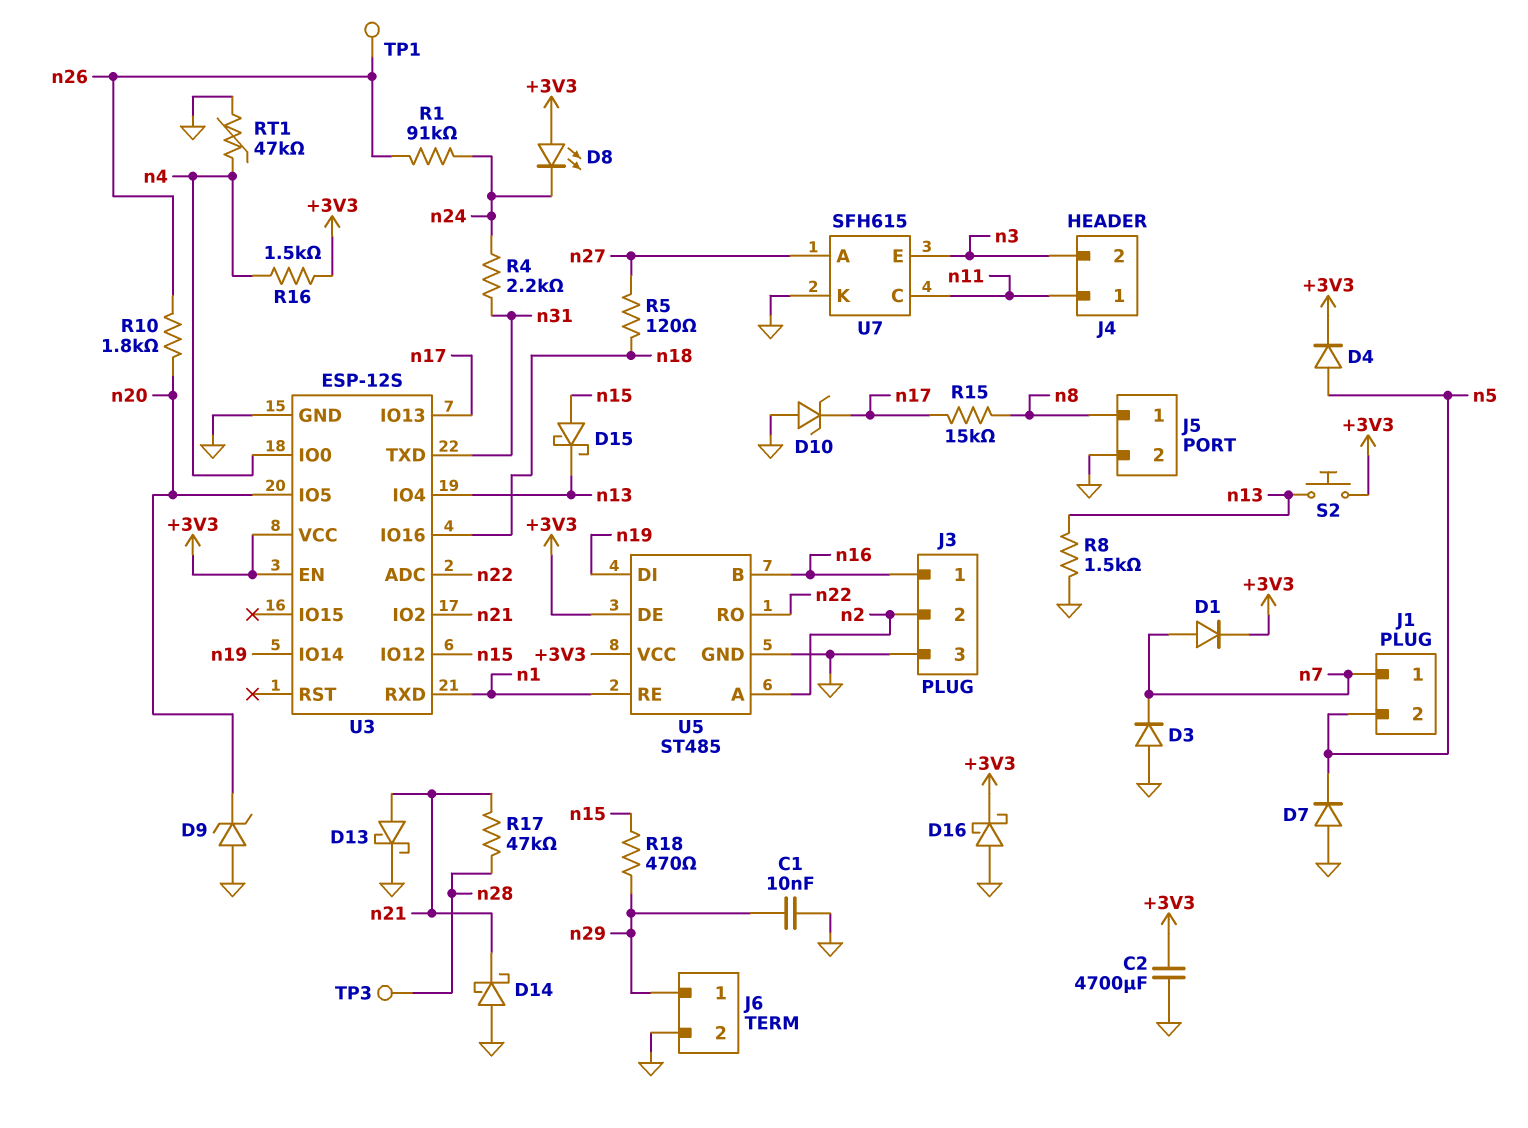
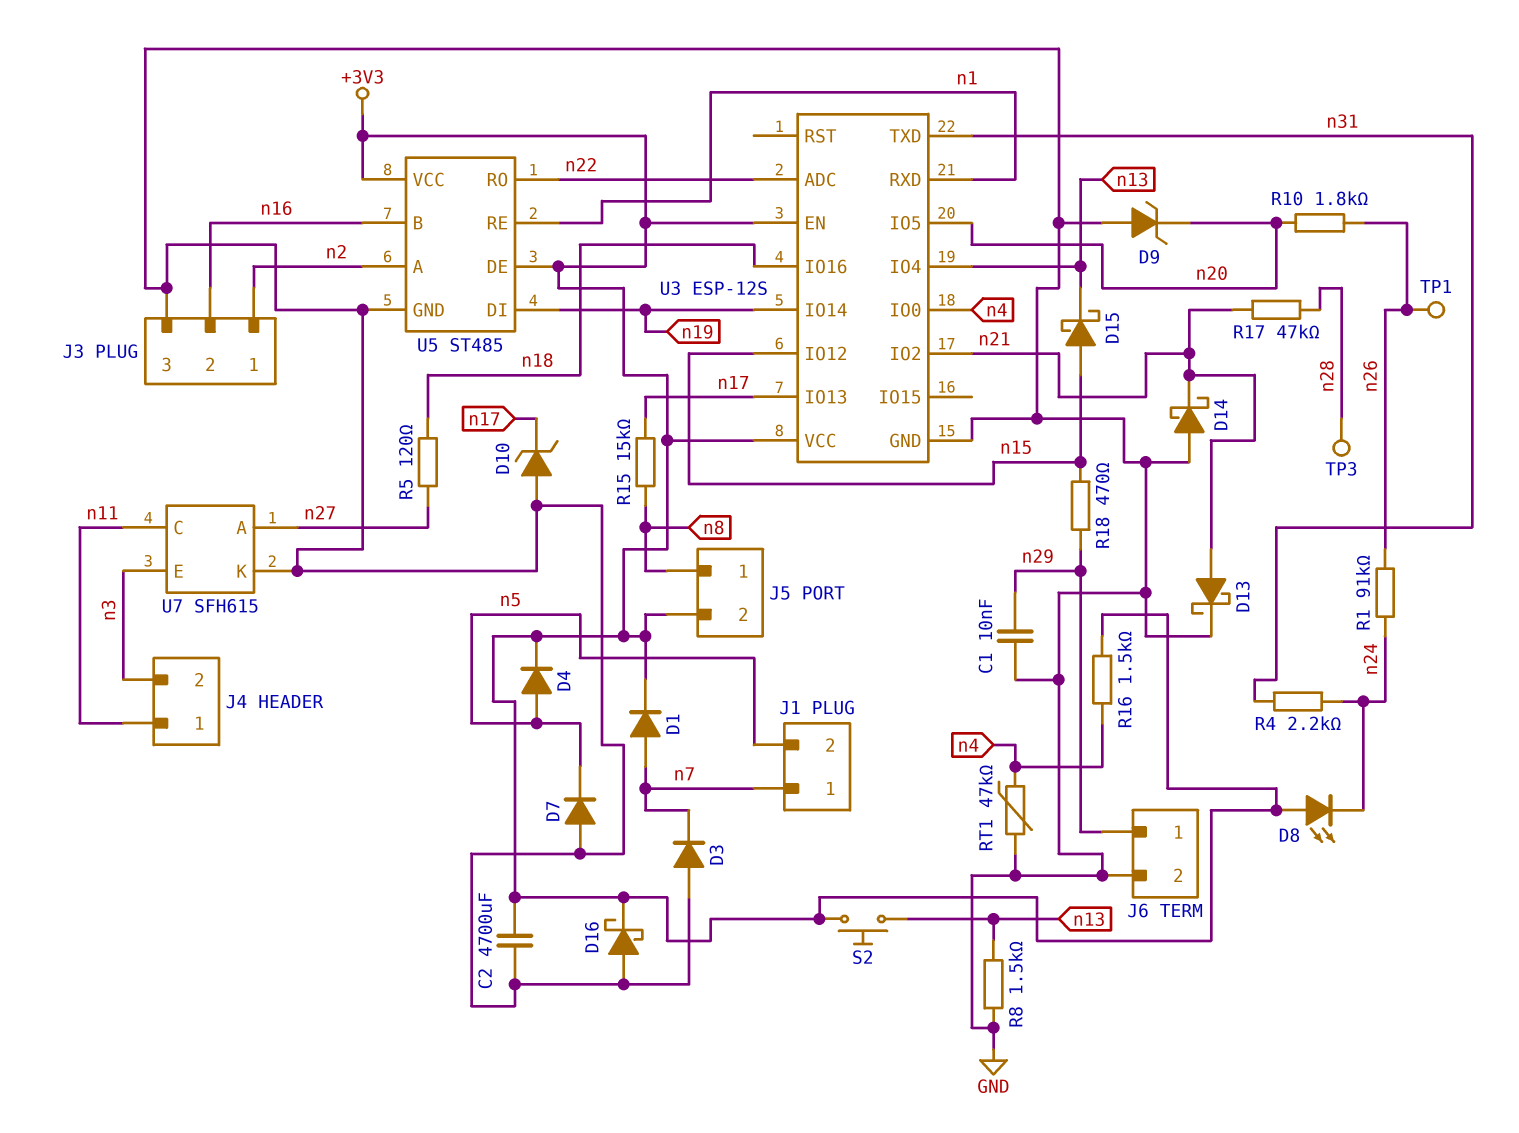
J3 pin 1: n16 -> n2
J3 pin 2: n2 -> n16
J5 pin 2: GND -> +3V3

